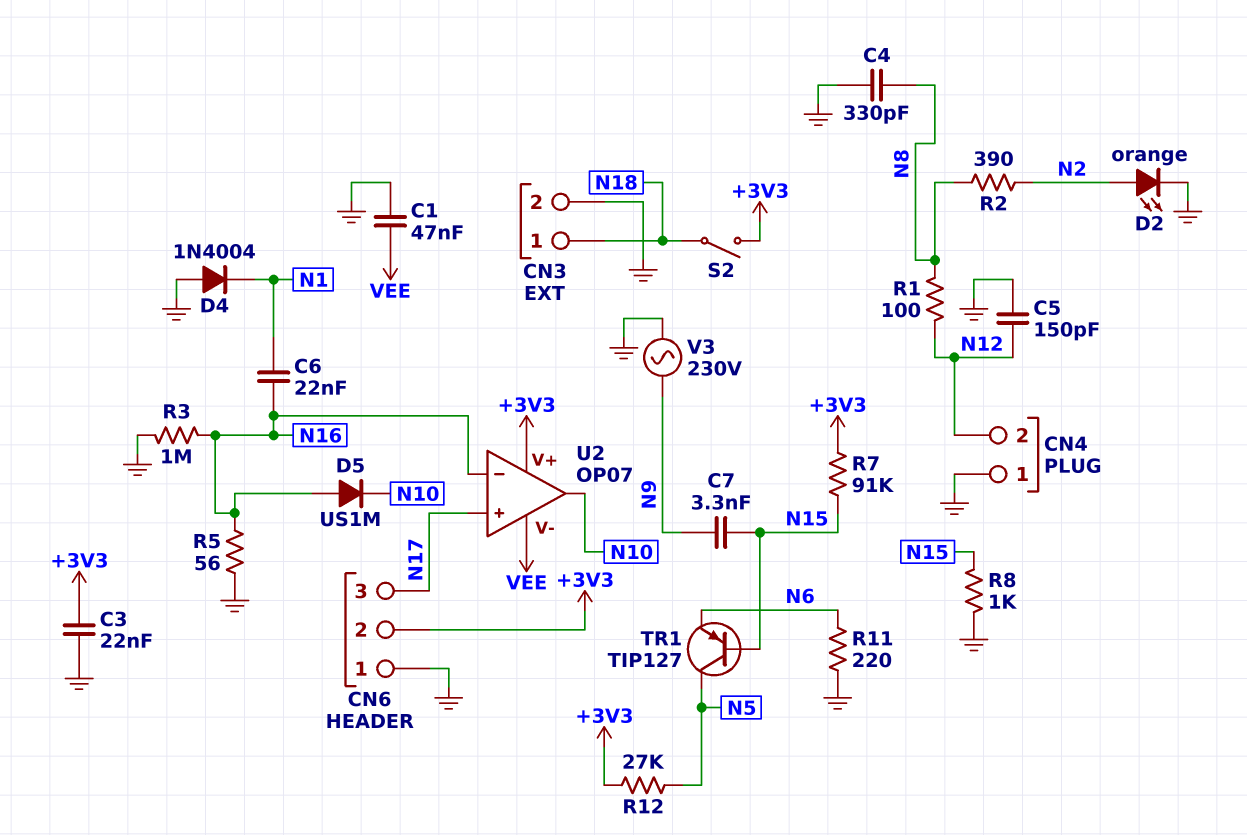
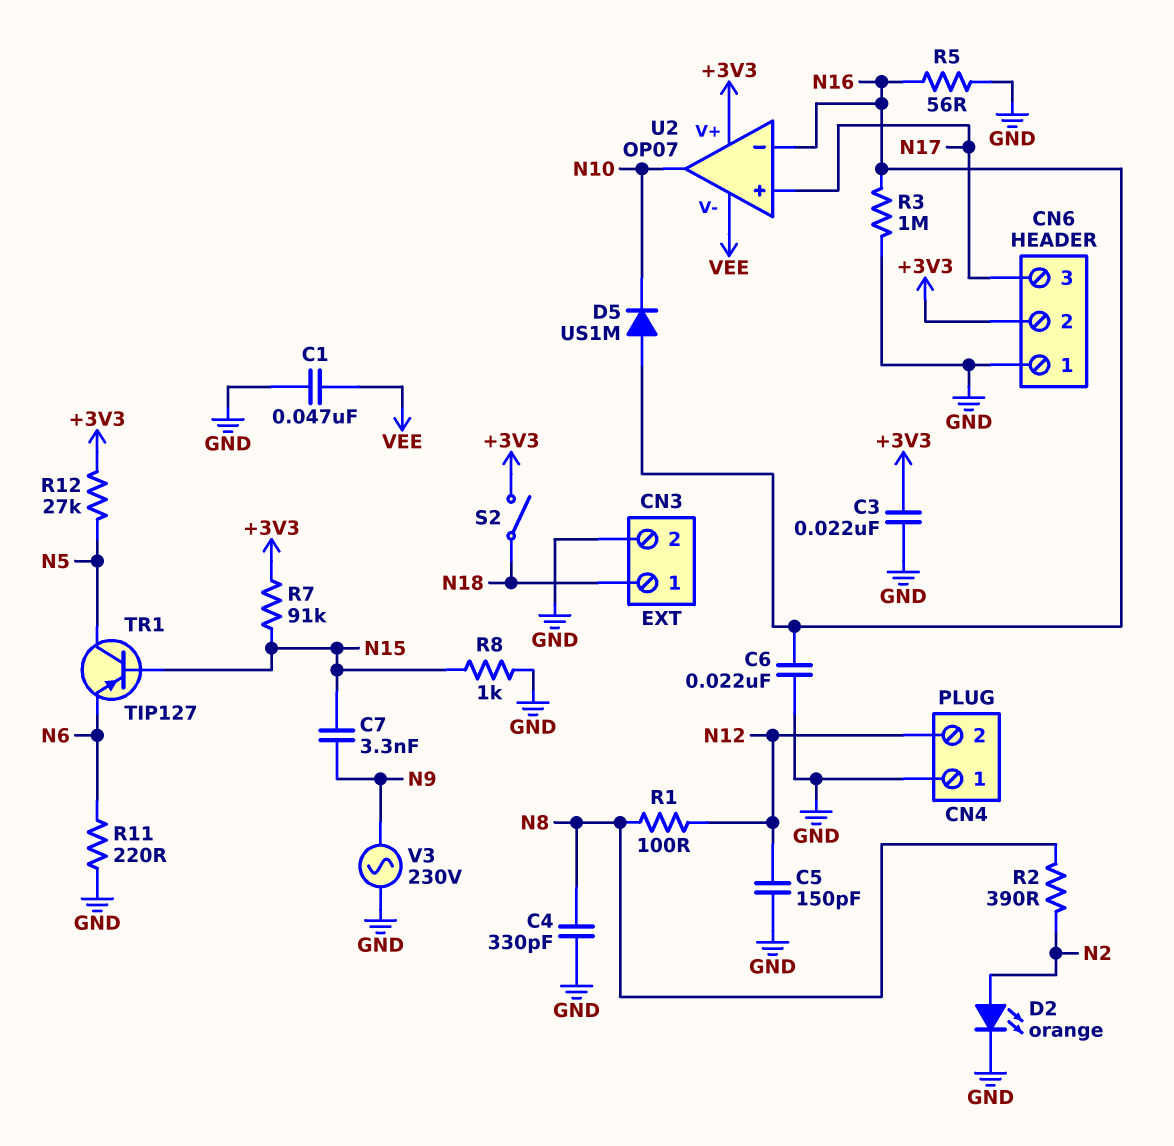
C6: 22nF (N1, N16) -> 22nF (GND, N16)
D4: diode 1N4004 (A GND, K N1) -> none

